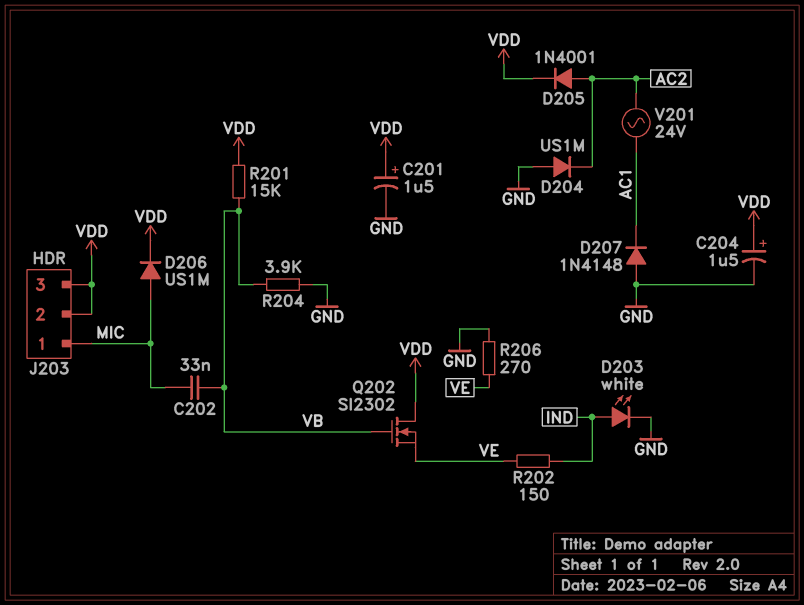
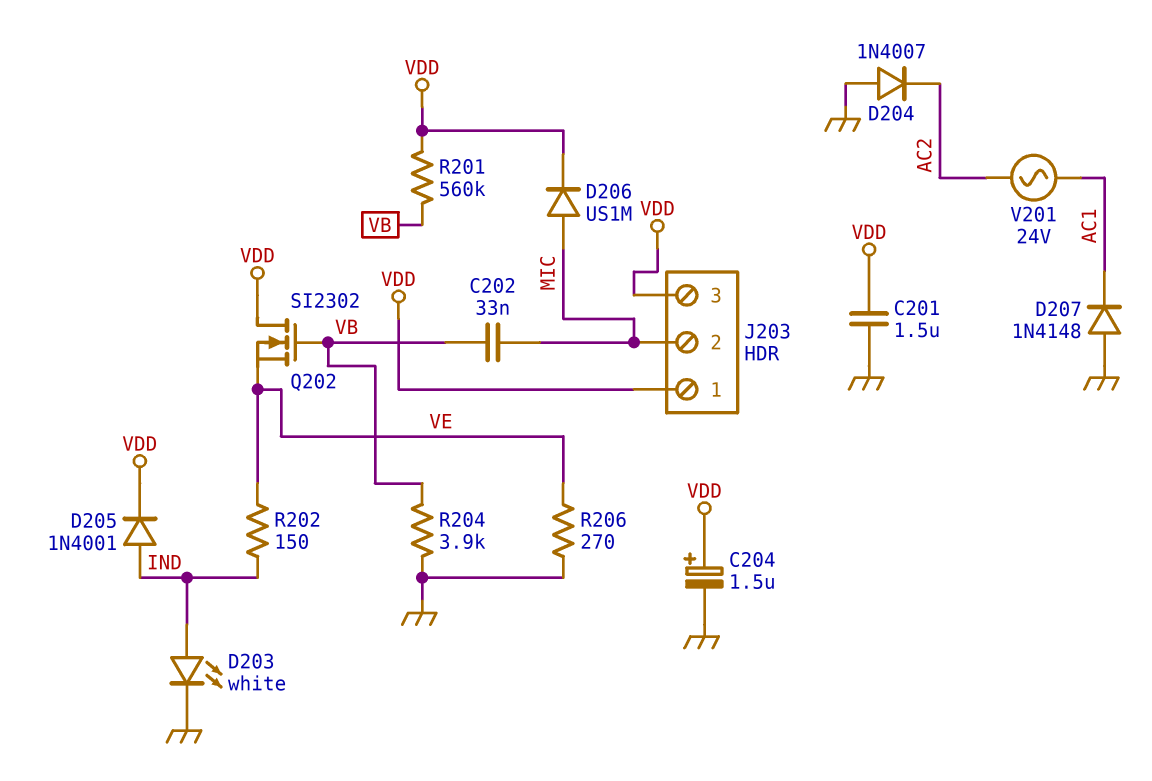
C201: 1.5uF (plus VDD, minus GND) -> 1.5uF (GND, VDD)
D204: diode US1M (A GND, K AC2) -> diode 1N4007 (A GND, K AC2)
D205: diode 1N4001 (A AC2, K VDD) -> diode 1N4001 (A IND, K VDD)
J203 pin 1: MIC -> VDD
J203 pin 2: VDD -> MIC
R201: 15k (VB, VDD) -> 560k (VB, VDD)

